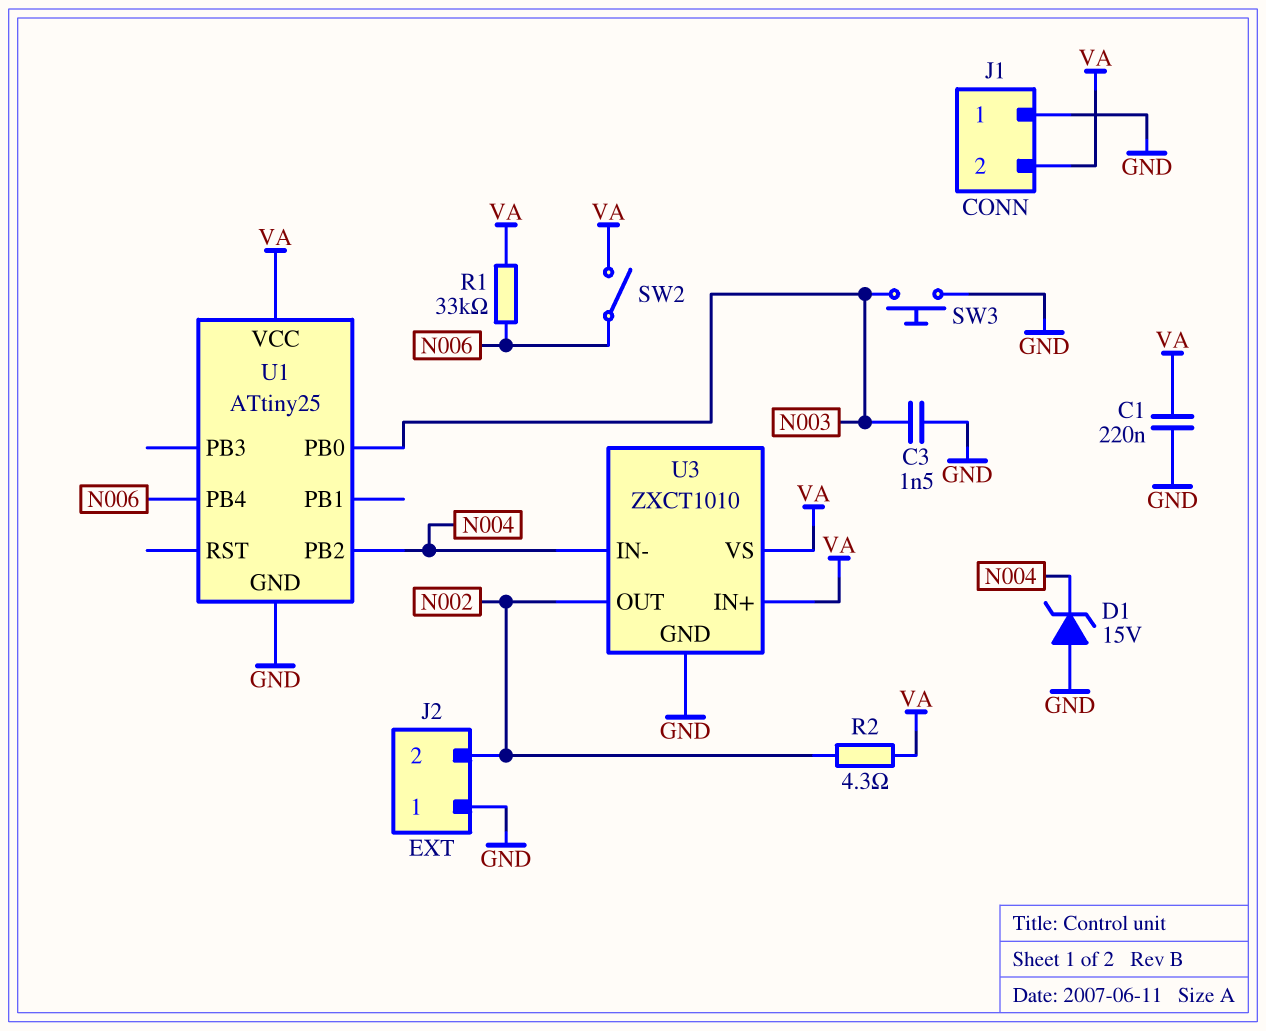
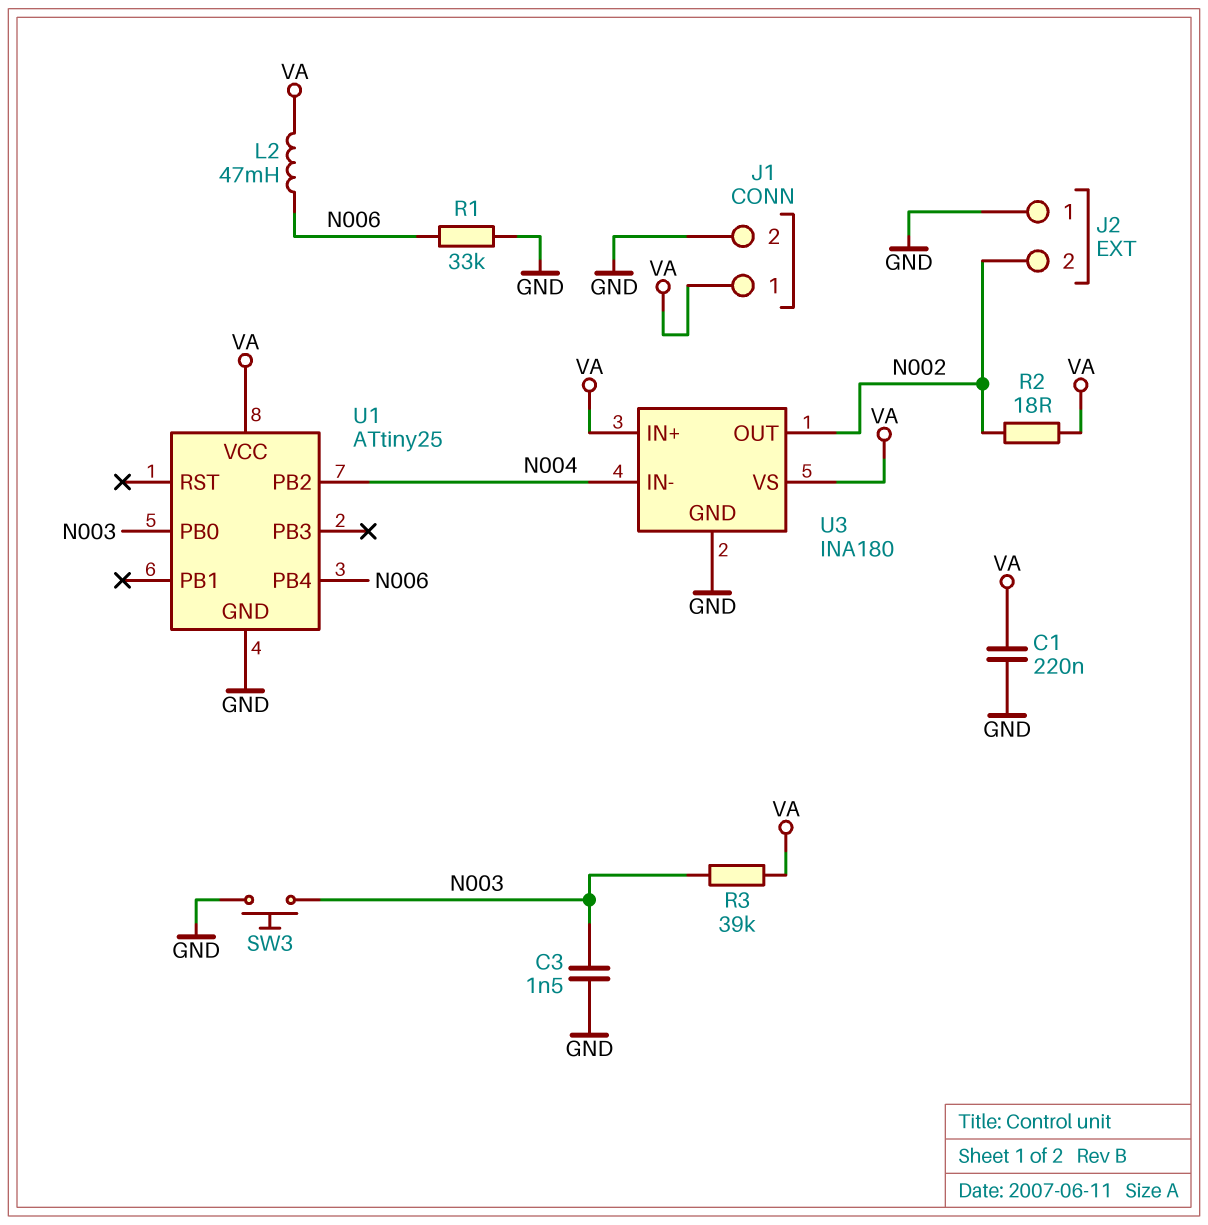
D1: zener 15V (A GND, K N004) -> none
J1 pin 1: GND -> VA
J1 pin 2: VA -> GND
L2: none -> 47mH (N006, VA)
R1: 33k (N006, VA) -> 33k (GND, N006)
R2: 4.3 (N002, VA) -> 18 (N002, VA)
R3: none -> 39k (N003, VA)
SW2: switch (N006, VA) -> none
U3: ZXCT1010 -> INA180

